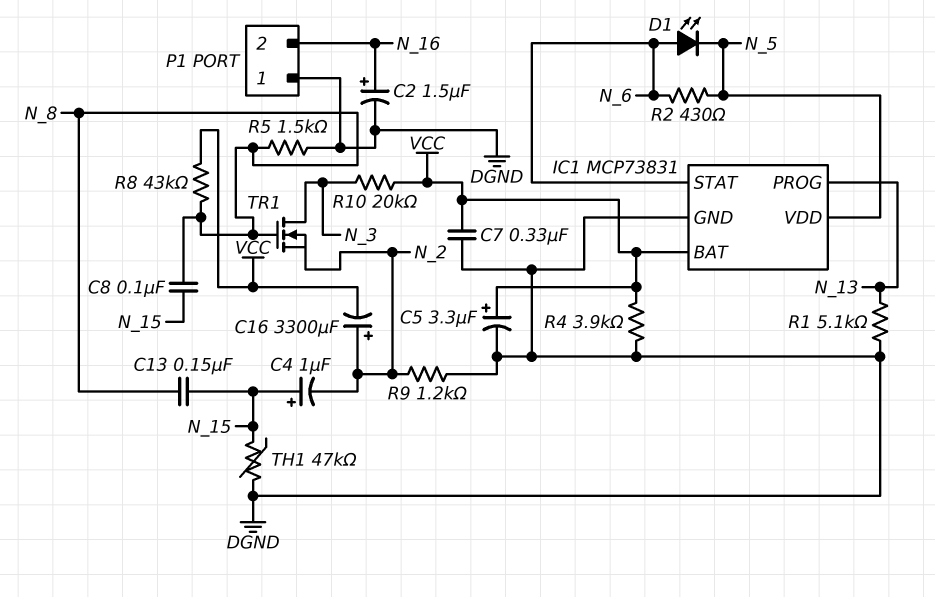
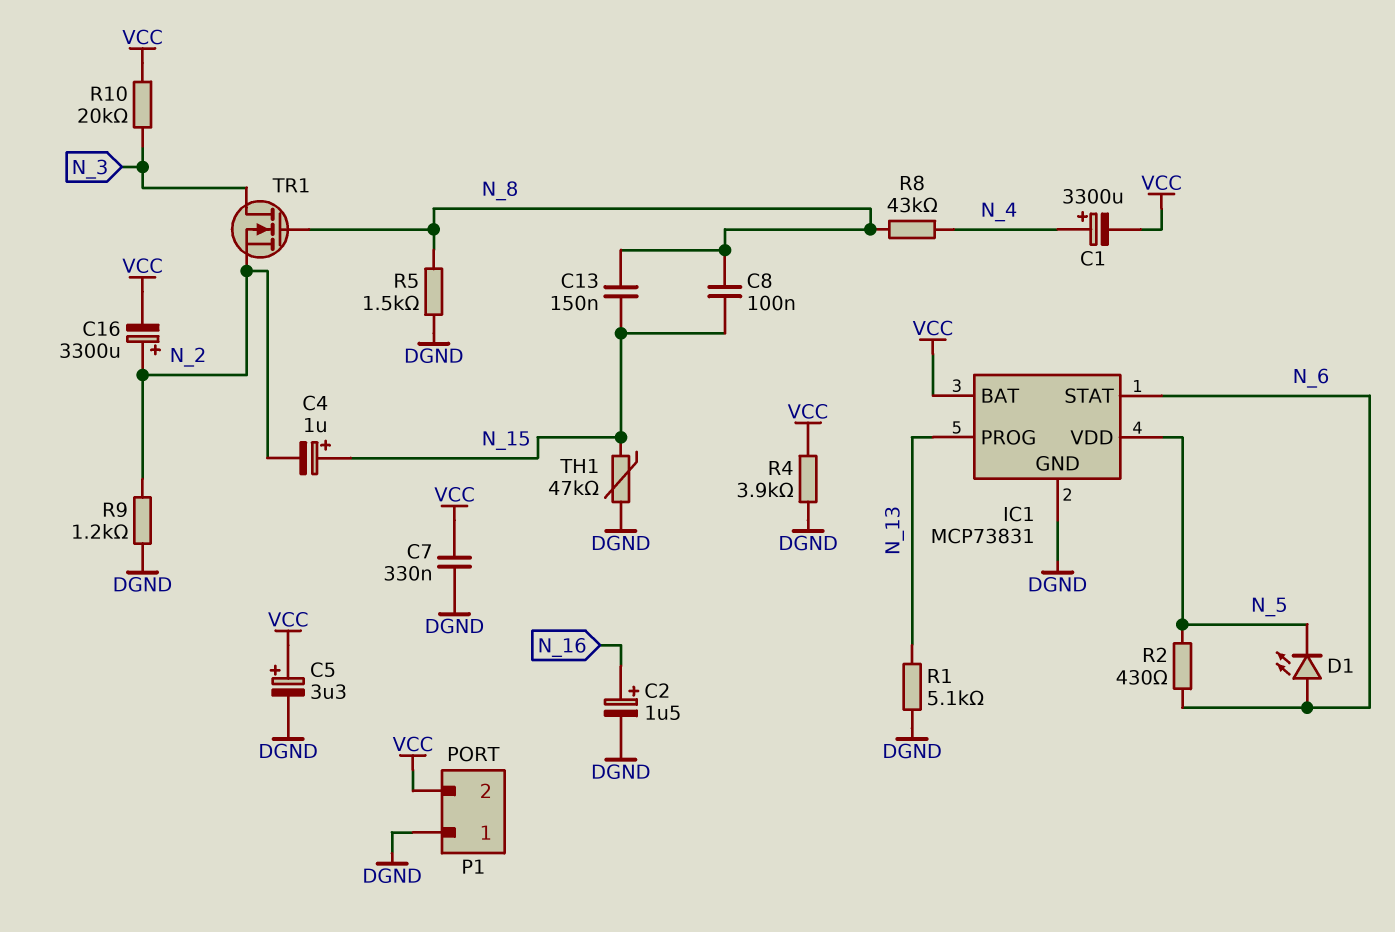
C1: none -> 3300uF (plus N_4, minus VCC)
P1 pin 2: N_16 -> VCC
R8: 43k (N_8, VCC) -> 43k (N_4, N_8)

